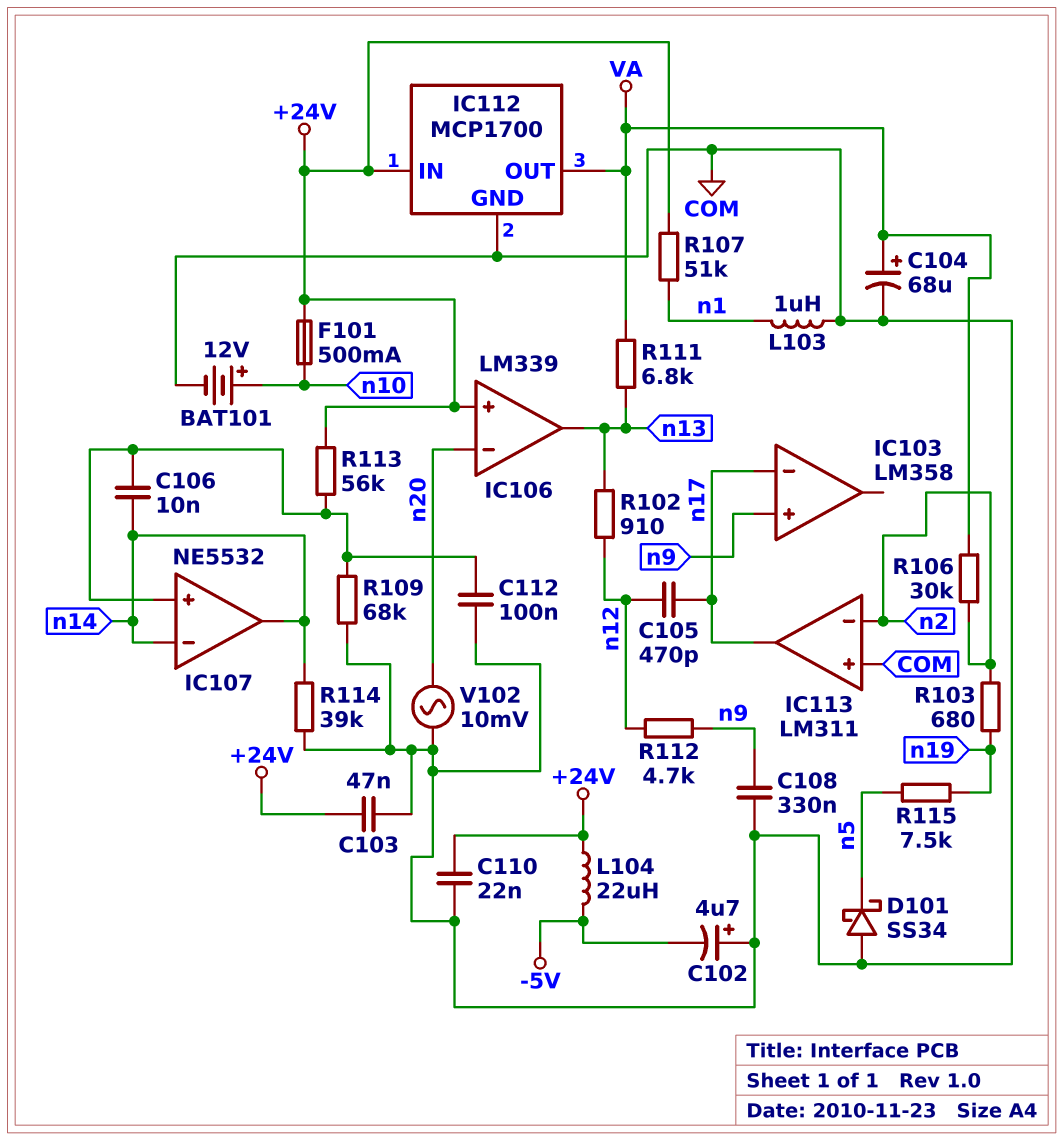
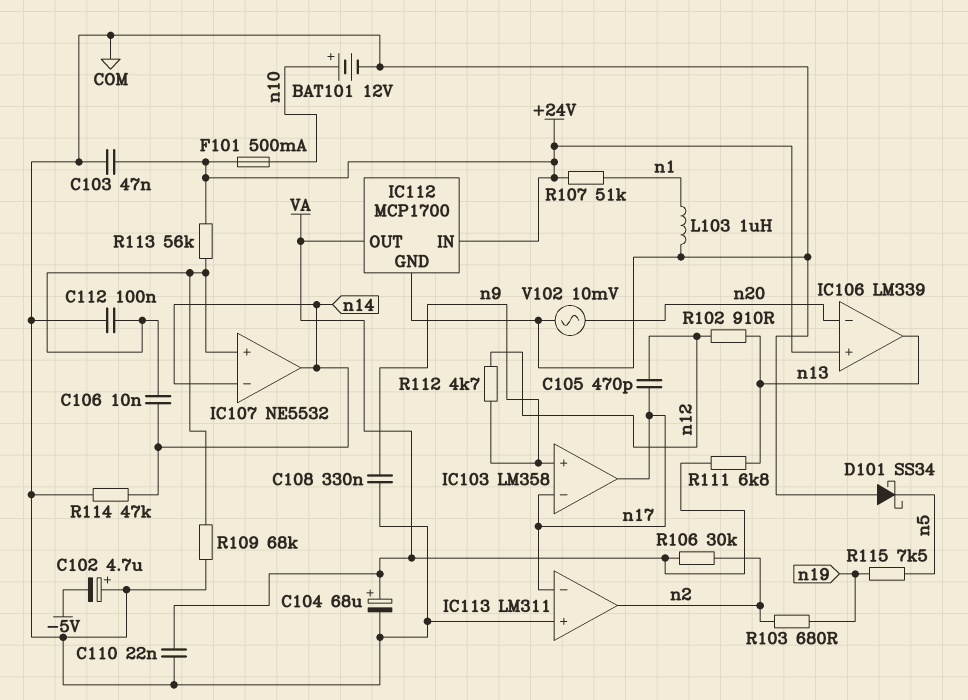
C110: 22nF (+24V, COM) -> 22nF (COM, VA)
IC103 pin out: none -> n17
IC113 pin in-: n2 -> n17
IC113 pin out: n17 -> n2
L104: 22uH (+24V, -5V) -> none
R114: 39k (COM, n14) -> 47k (COM, n14)

